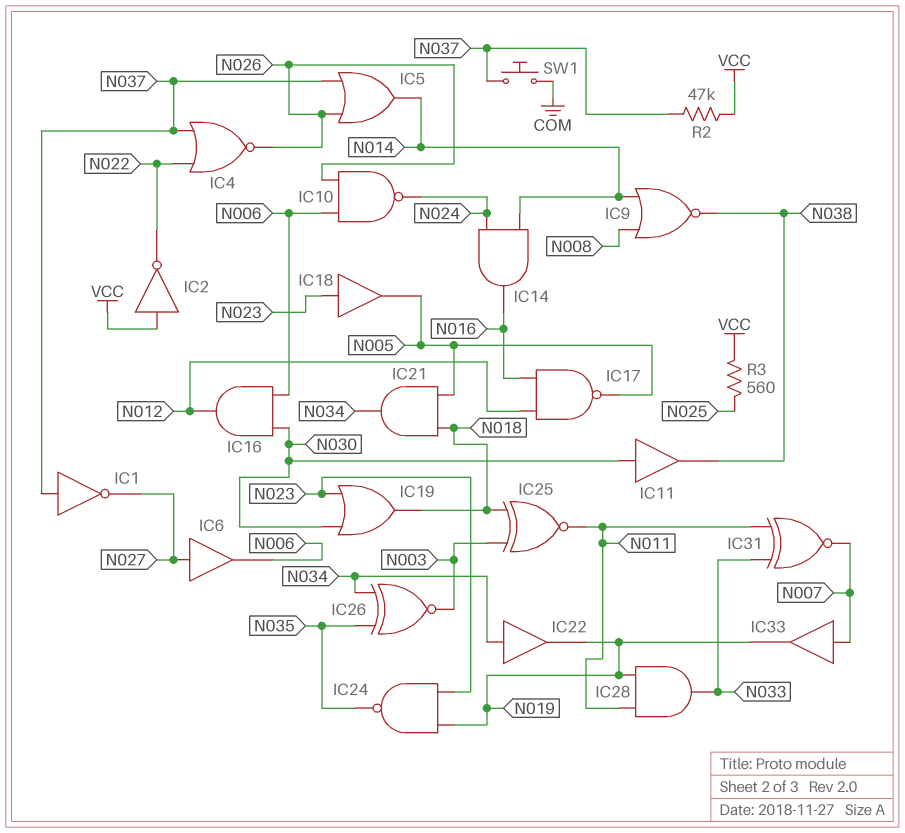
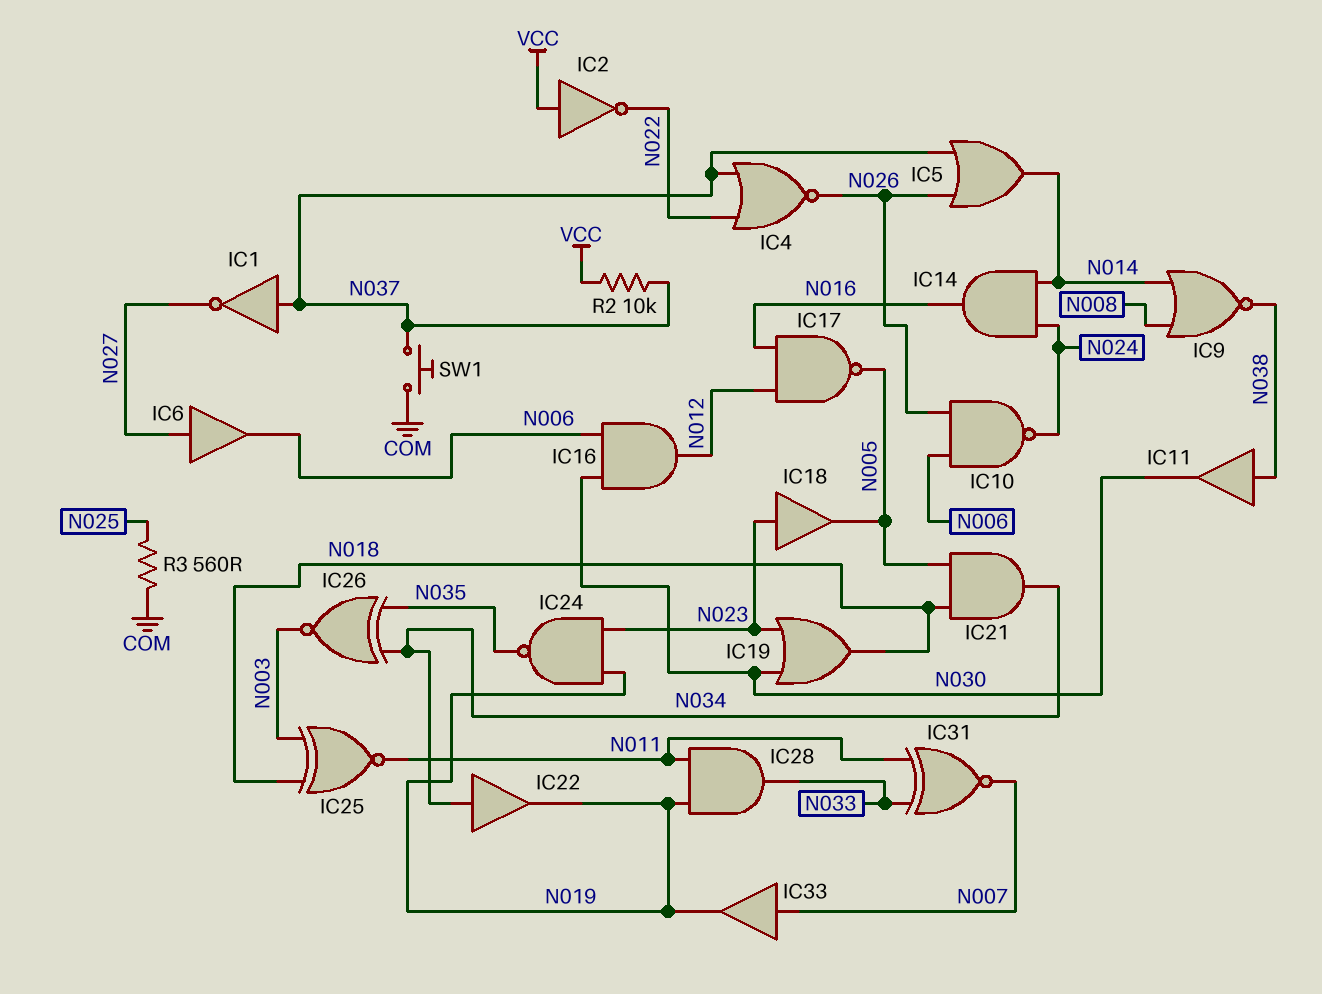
IC11: buffer (in N030, out N038) -> buffer (in N038, out N030)
R2: 47k (N037, VCC) -> 10k (N037, VCC)
R3: 560 (N025, VCC) -> 560 (COM, N025)

